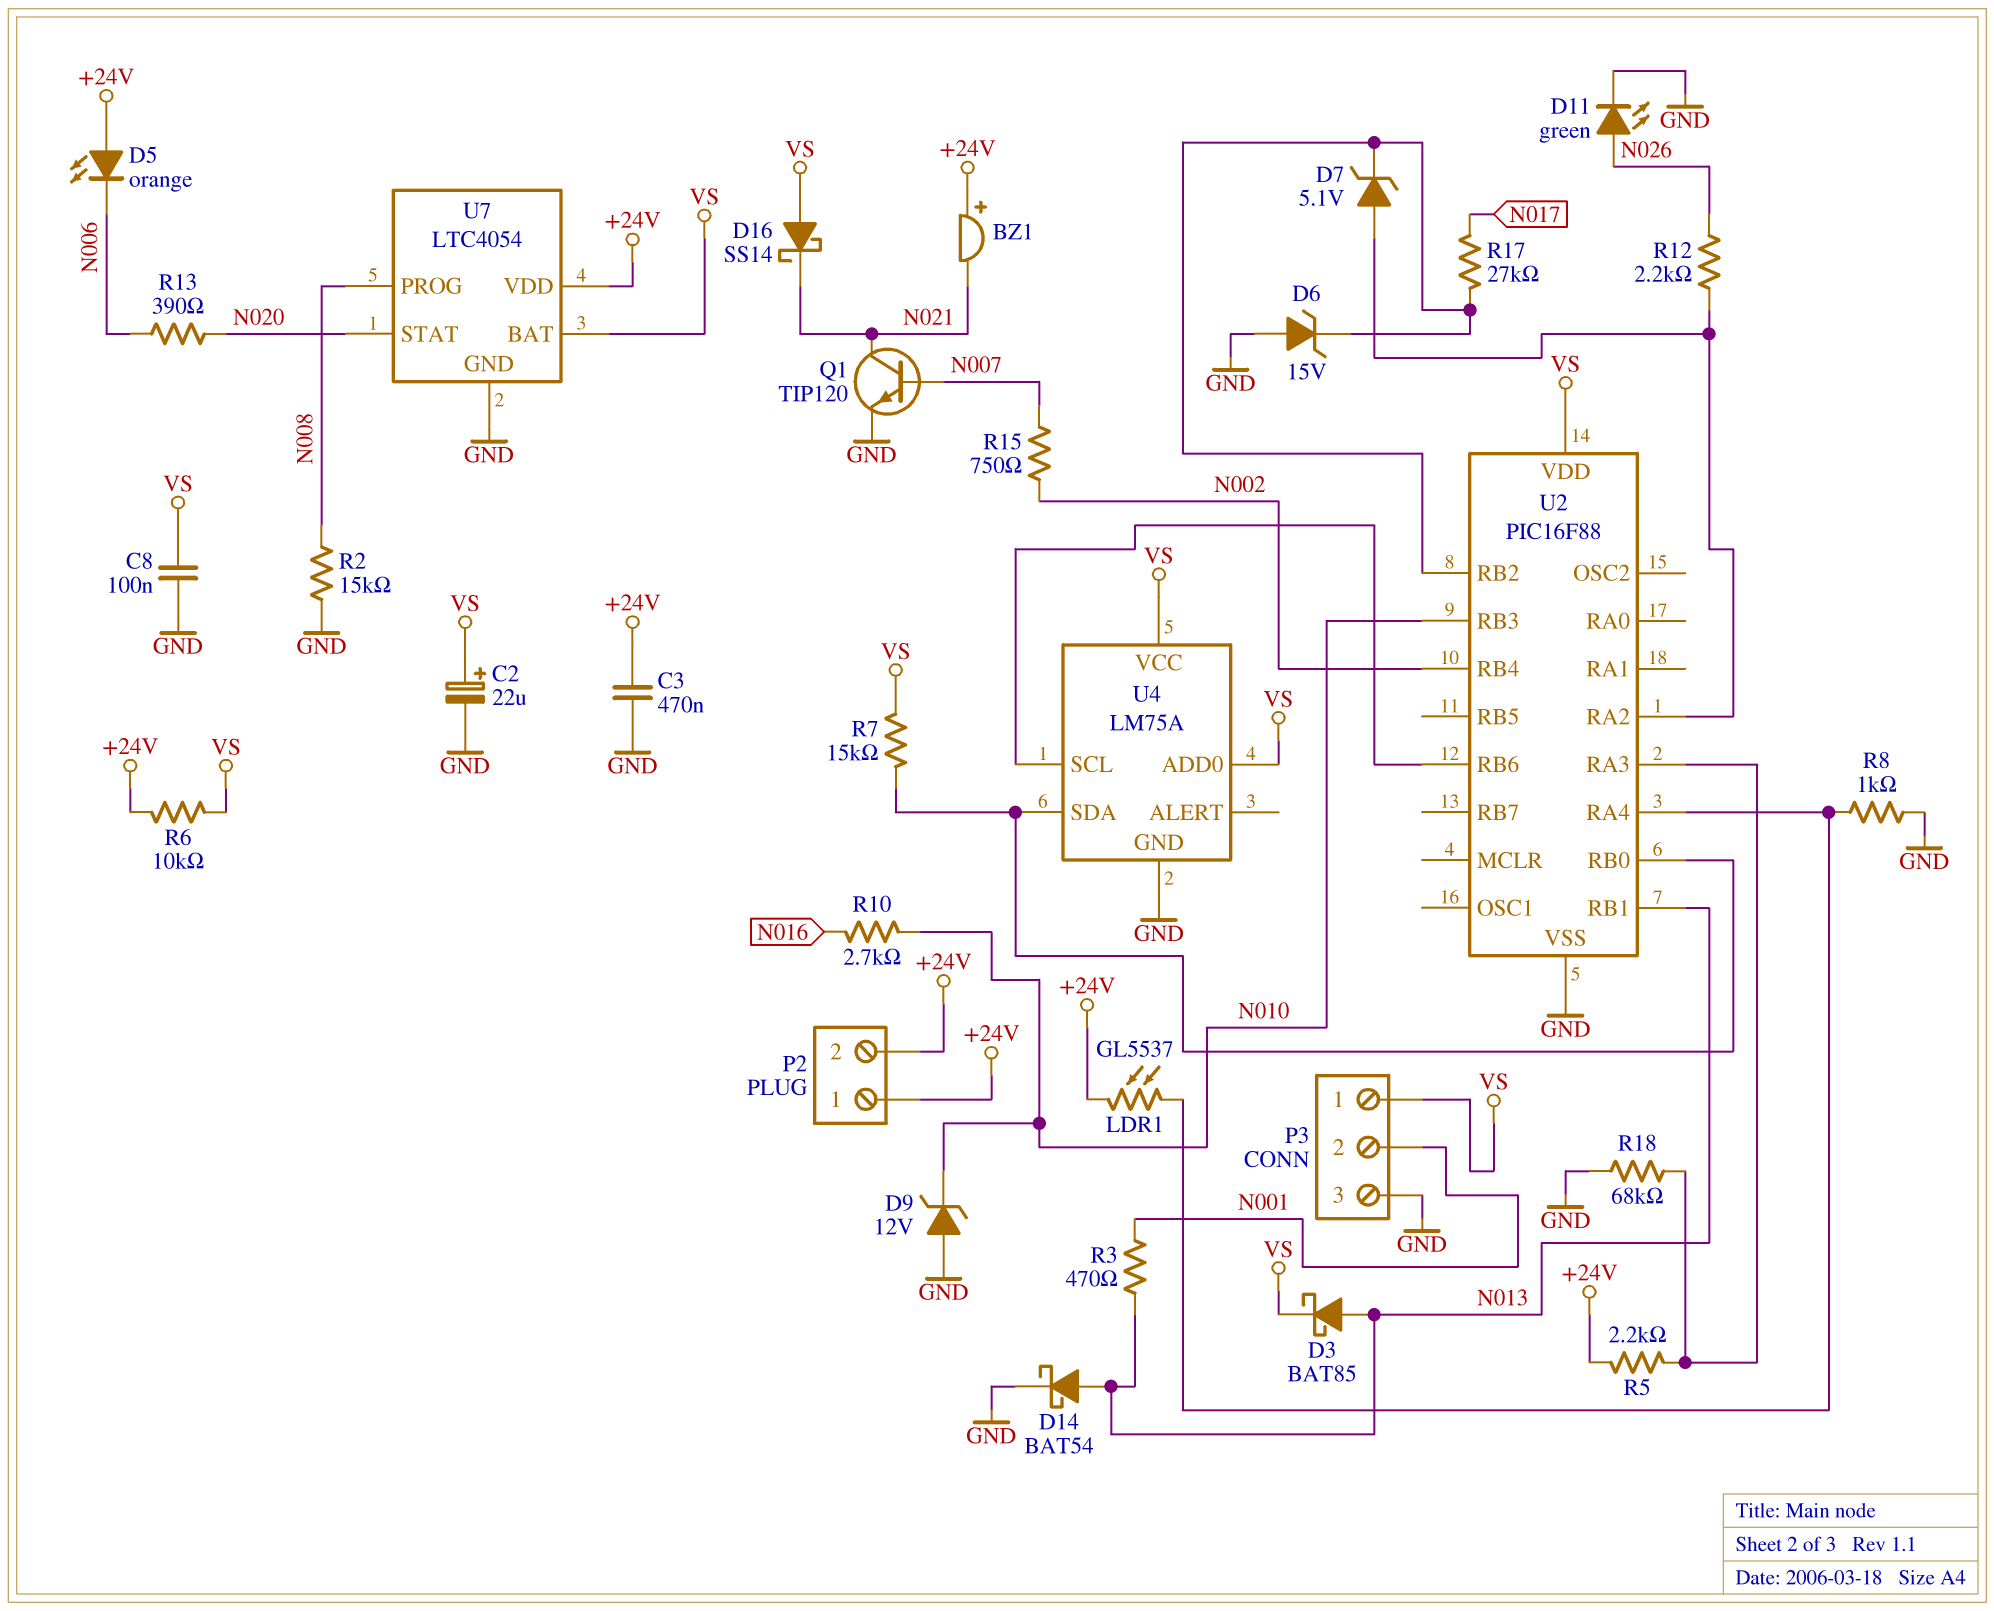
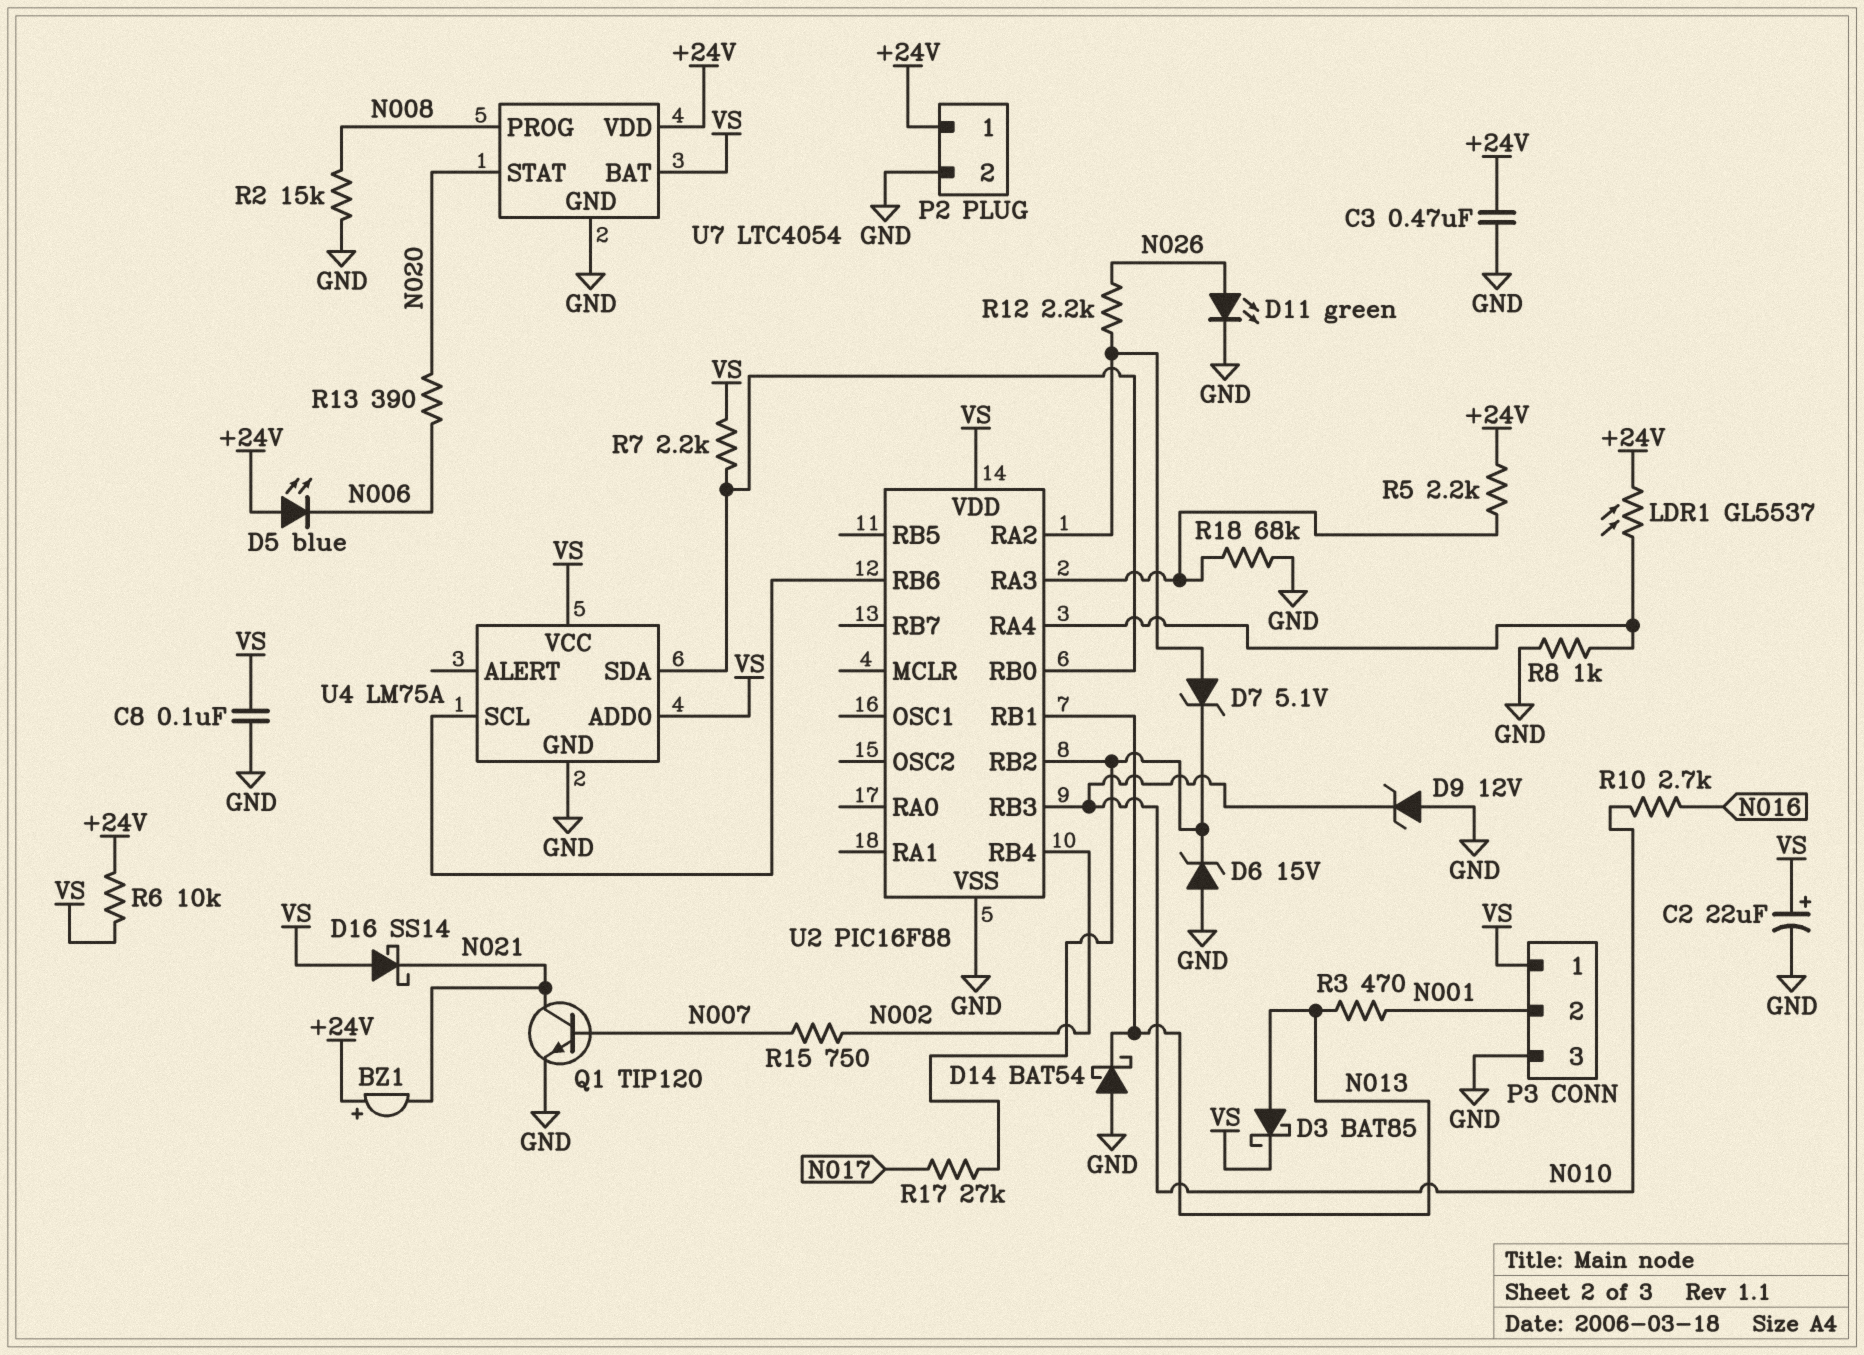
D5: LED orange (A +24V, K N006) -> LED blue (A +24V, K N006)
D14: schottky BAT54 (A N013, K GND) -> schottky BAT54 (A GND, K N013)
P2 pin 2: +24V -> GND
R7: 15k (U2/RB0, VS) -> 2.2k (U2/RB0, VS)

